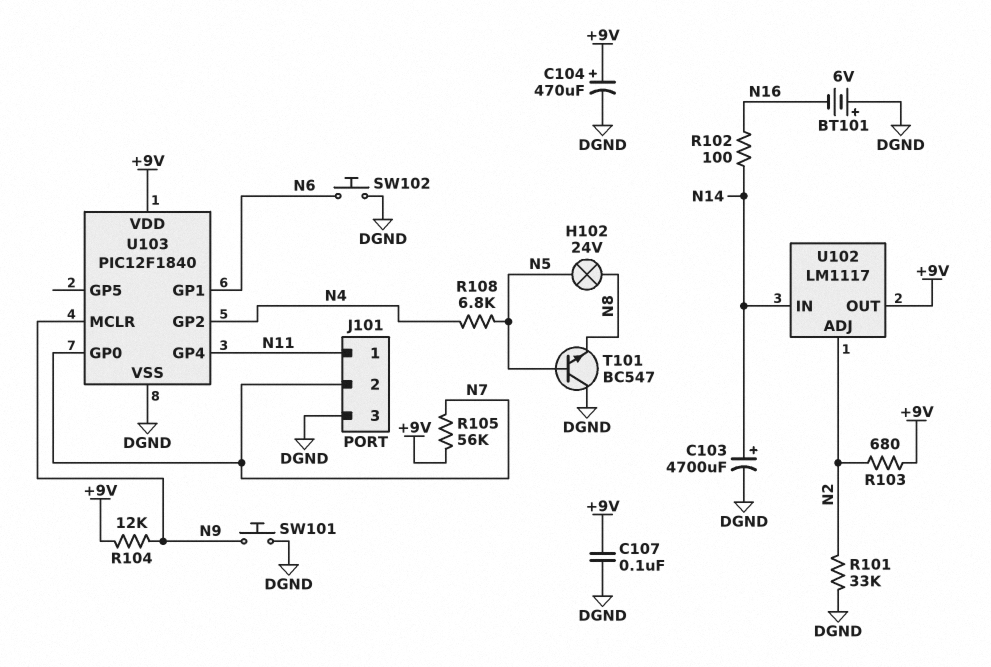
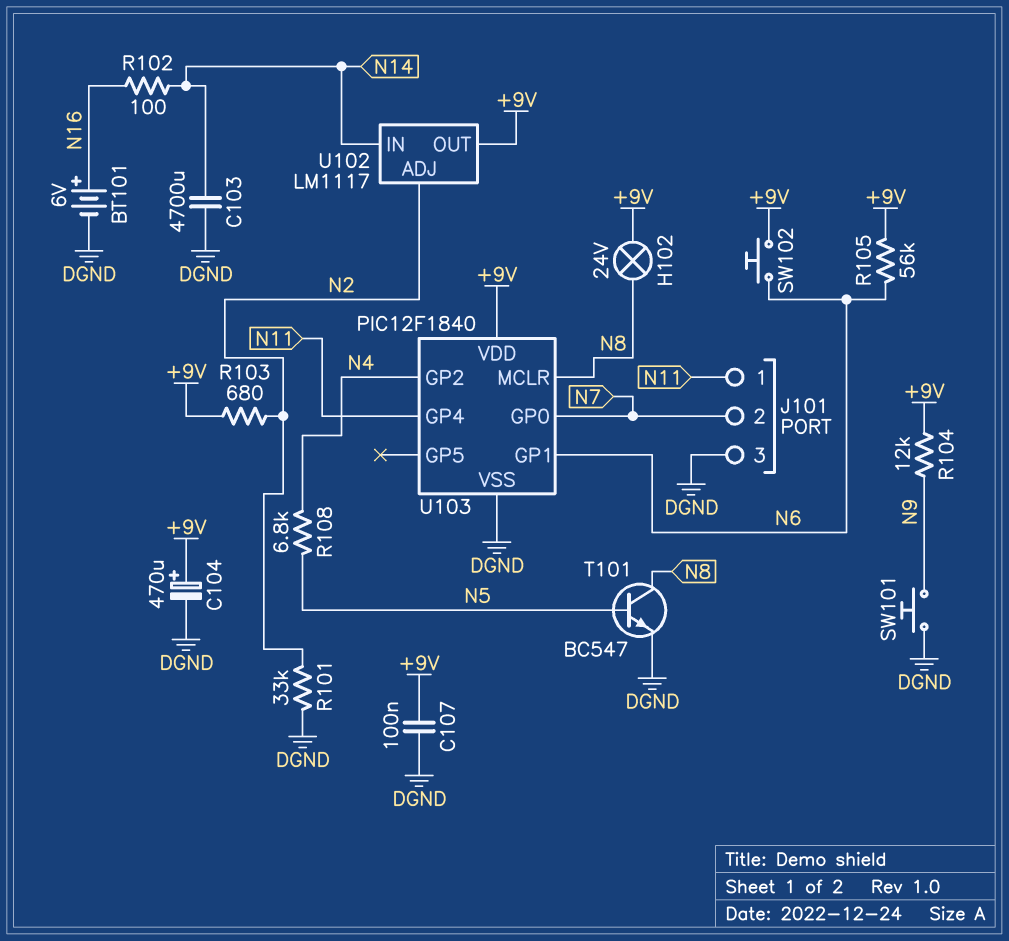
BT101: 6V (plus DGND, minus N16) -> 6V (plus N16, minus DGND)
C103: 4700uF (plus N14, minus DGND) -> 4700uF (DGND, N14)
H102: lamp 24V (N5, N8) -> lamp 24V (+9V, N8)
R105: 56k (+9V, N7) -> 56k (+9V, N6)
SW102: button (DGND, N6) -> button (+9V, N6)
T101: NPN BC547 (B N5, C DGND, E N8) -> NPN BC547 (B N5, C N8, E DGND)
U103 pin MCLR: N9 -> N8

